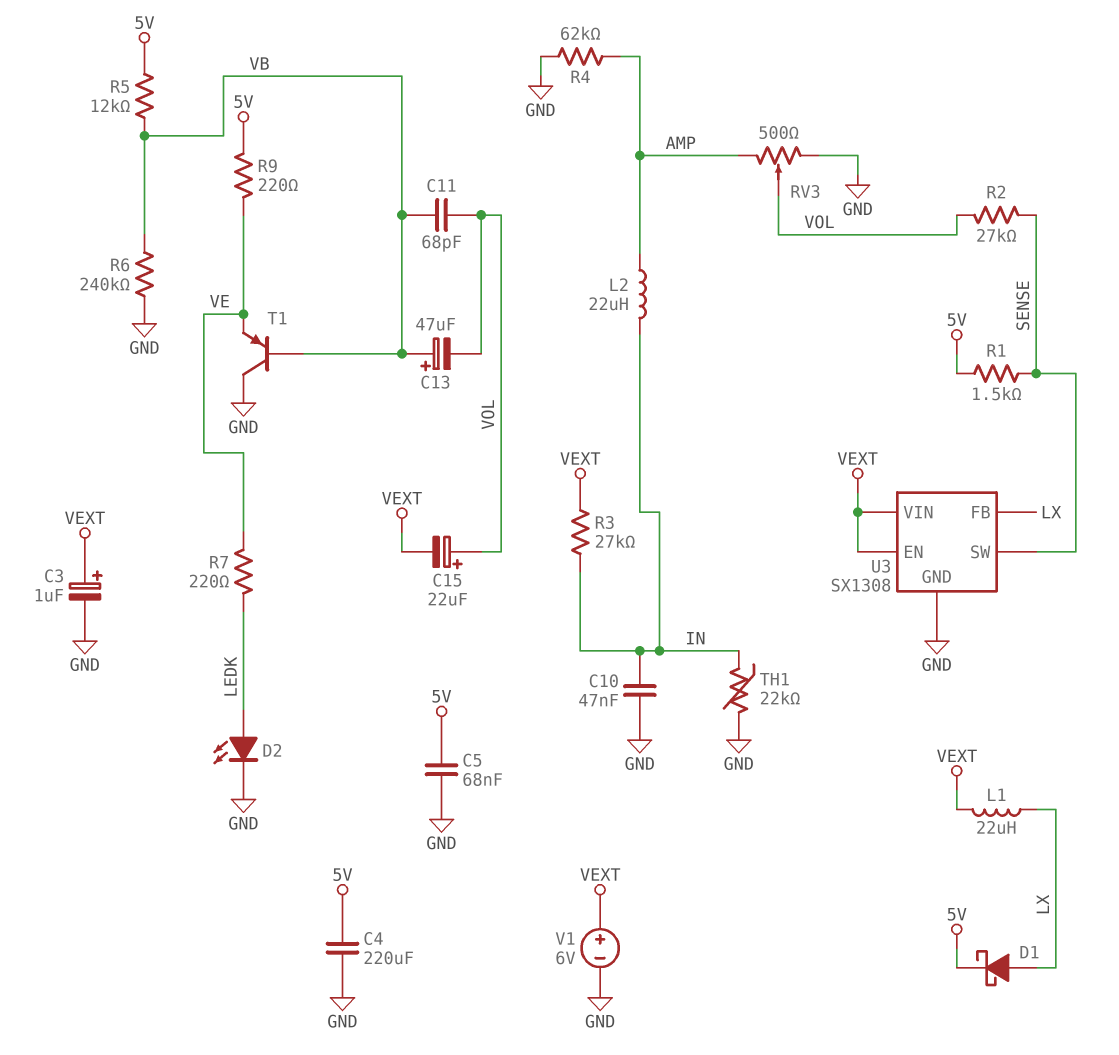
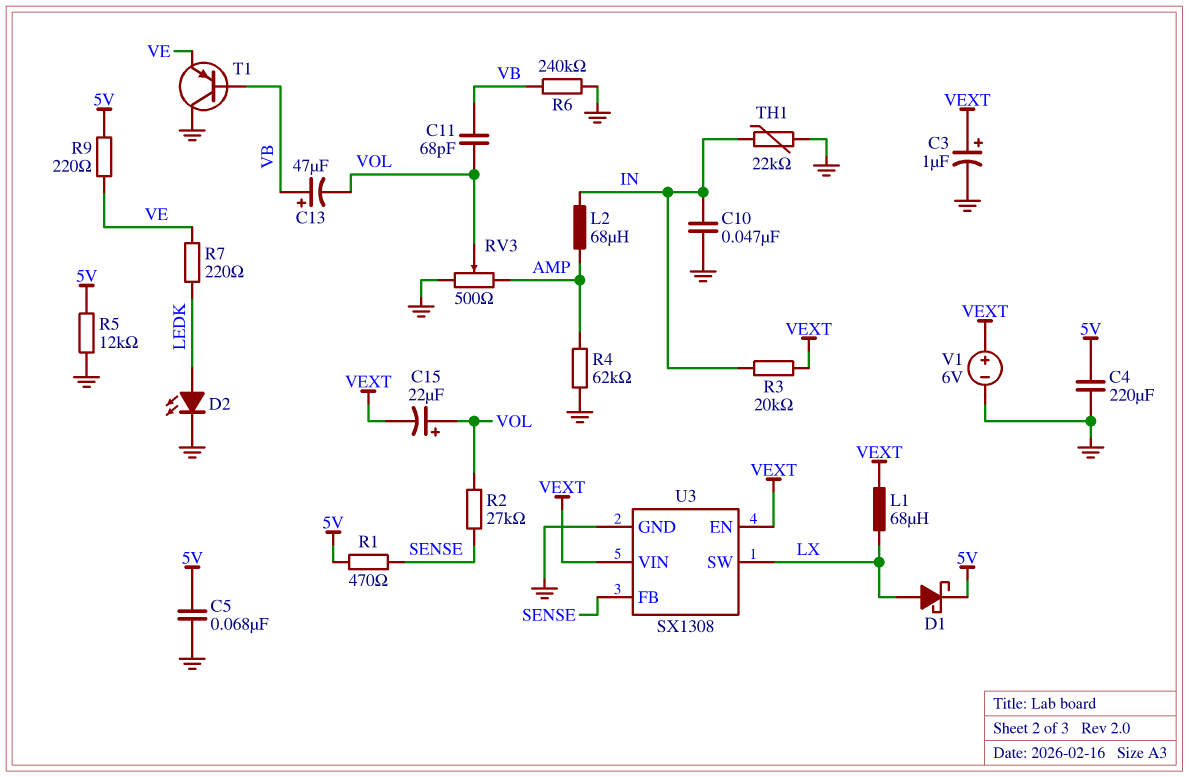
L1: 22uH (LX, VEXT) -> 68uH (LX, VEXT)
L2: 22uH (AMP, IN) -> 68uH (AMP, IN)
R1: 1.5k (5V, SENSE) -> 470 (5V, SENSE)
R3: 27k (IN, VEXT) -> 20k (IN, VEXT)
R5: 12k (5V, VB) -> 12k (5V, GND)
U3 pin FB: LX -> SENSE
U3 pin SW: SENSE -> LX

